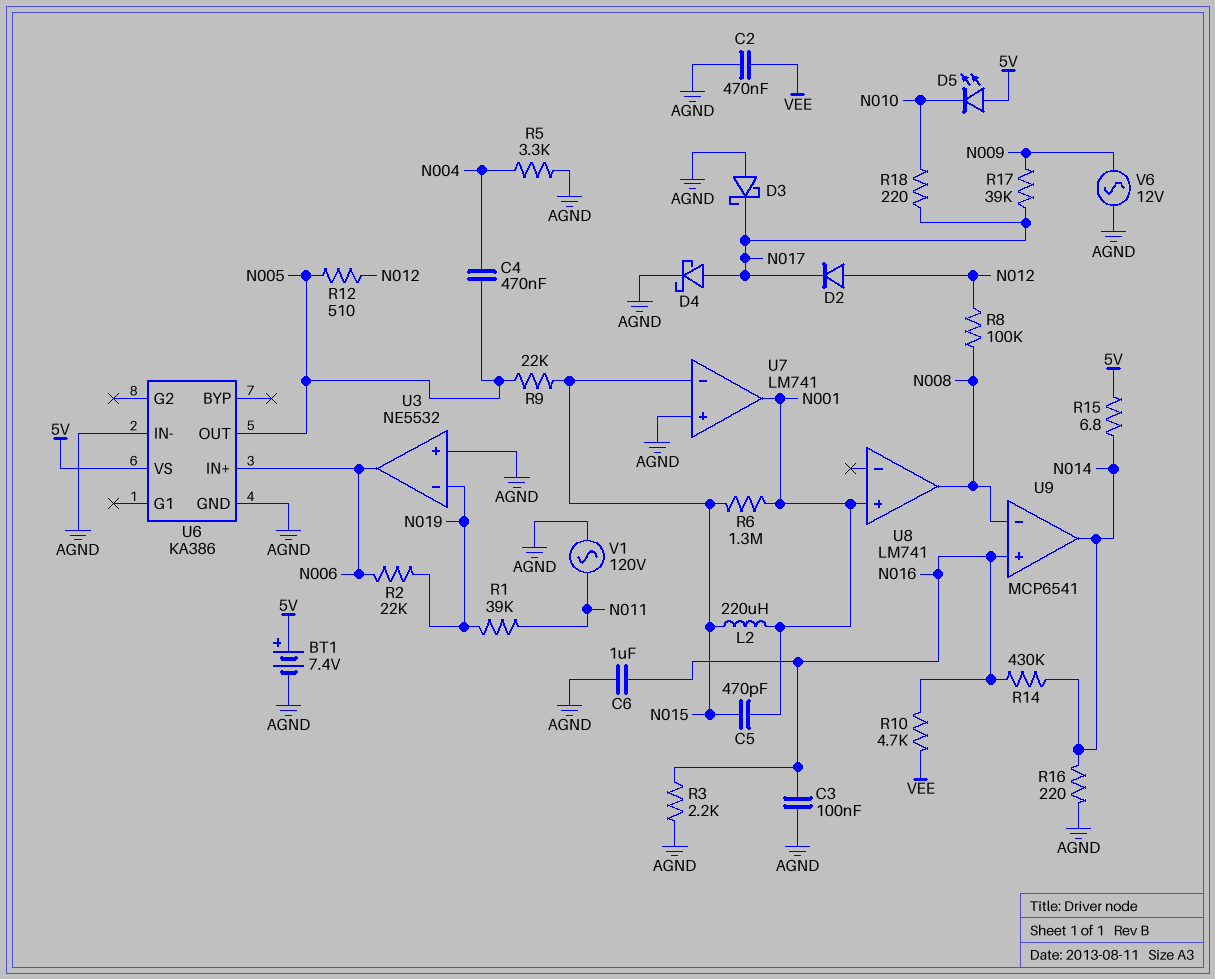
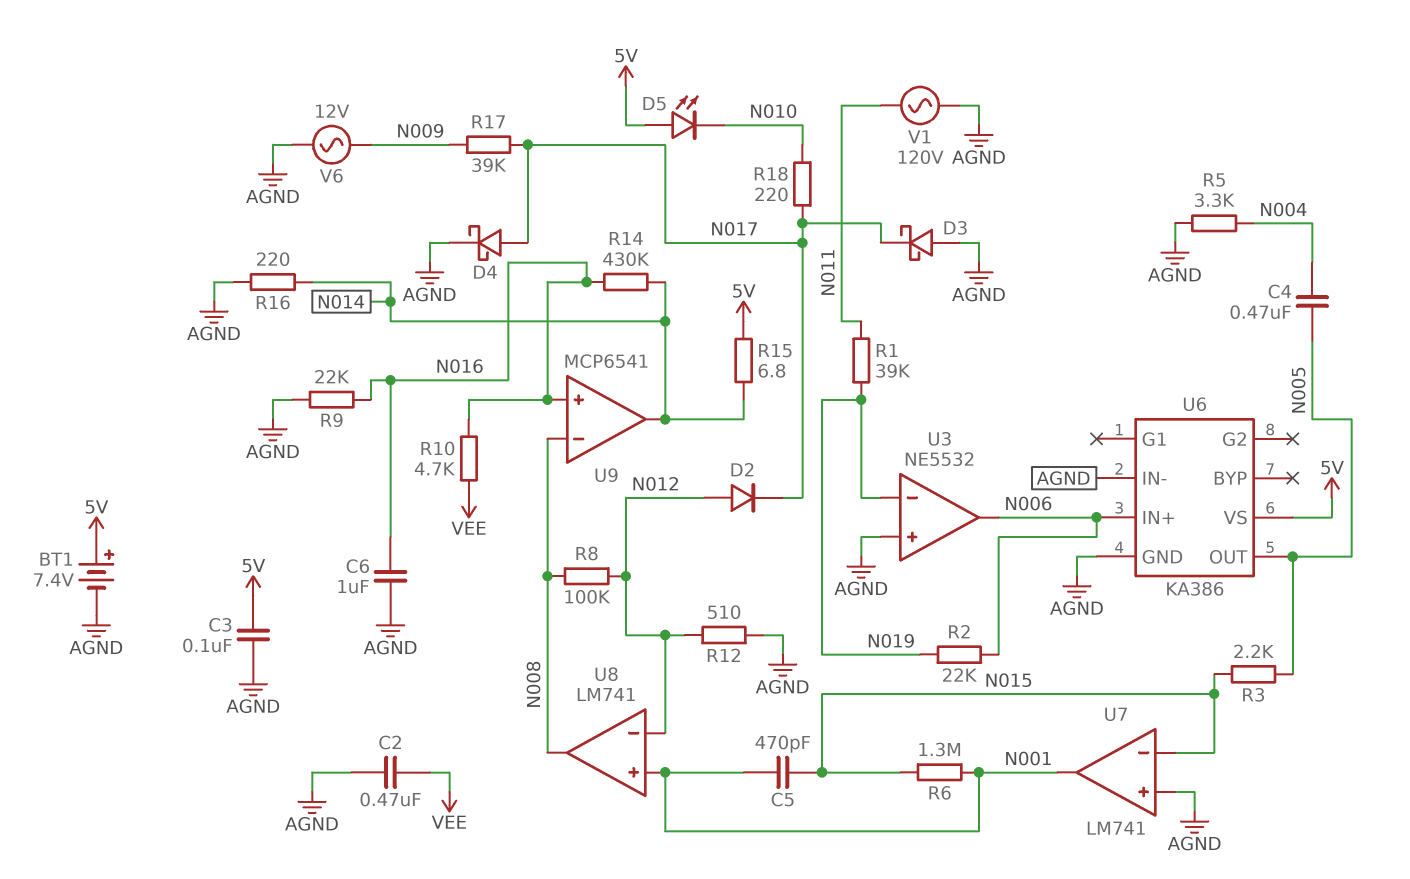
C3: 100nF (AGND, N016) -> 100nF (5V, AGND)
L2: 220uH (N001, N015) -> none
R3: 2.2k (AGND, N016) -> 2.2k (N005, N015)
R9: 22k (N005, N015) -> 22k (AGND, N016)
R12: 510 (N005, N012) -> 510 (AGND, N012)
U8 pin in-: none -> N012

